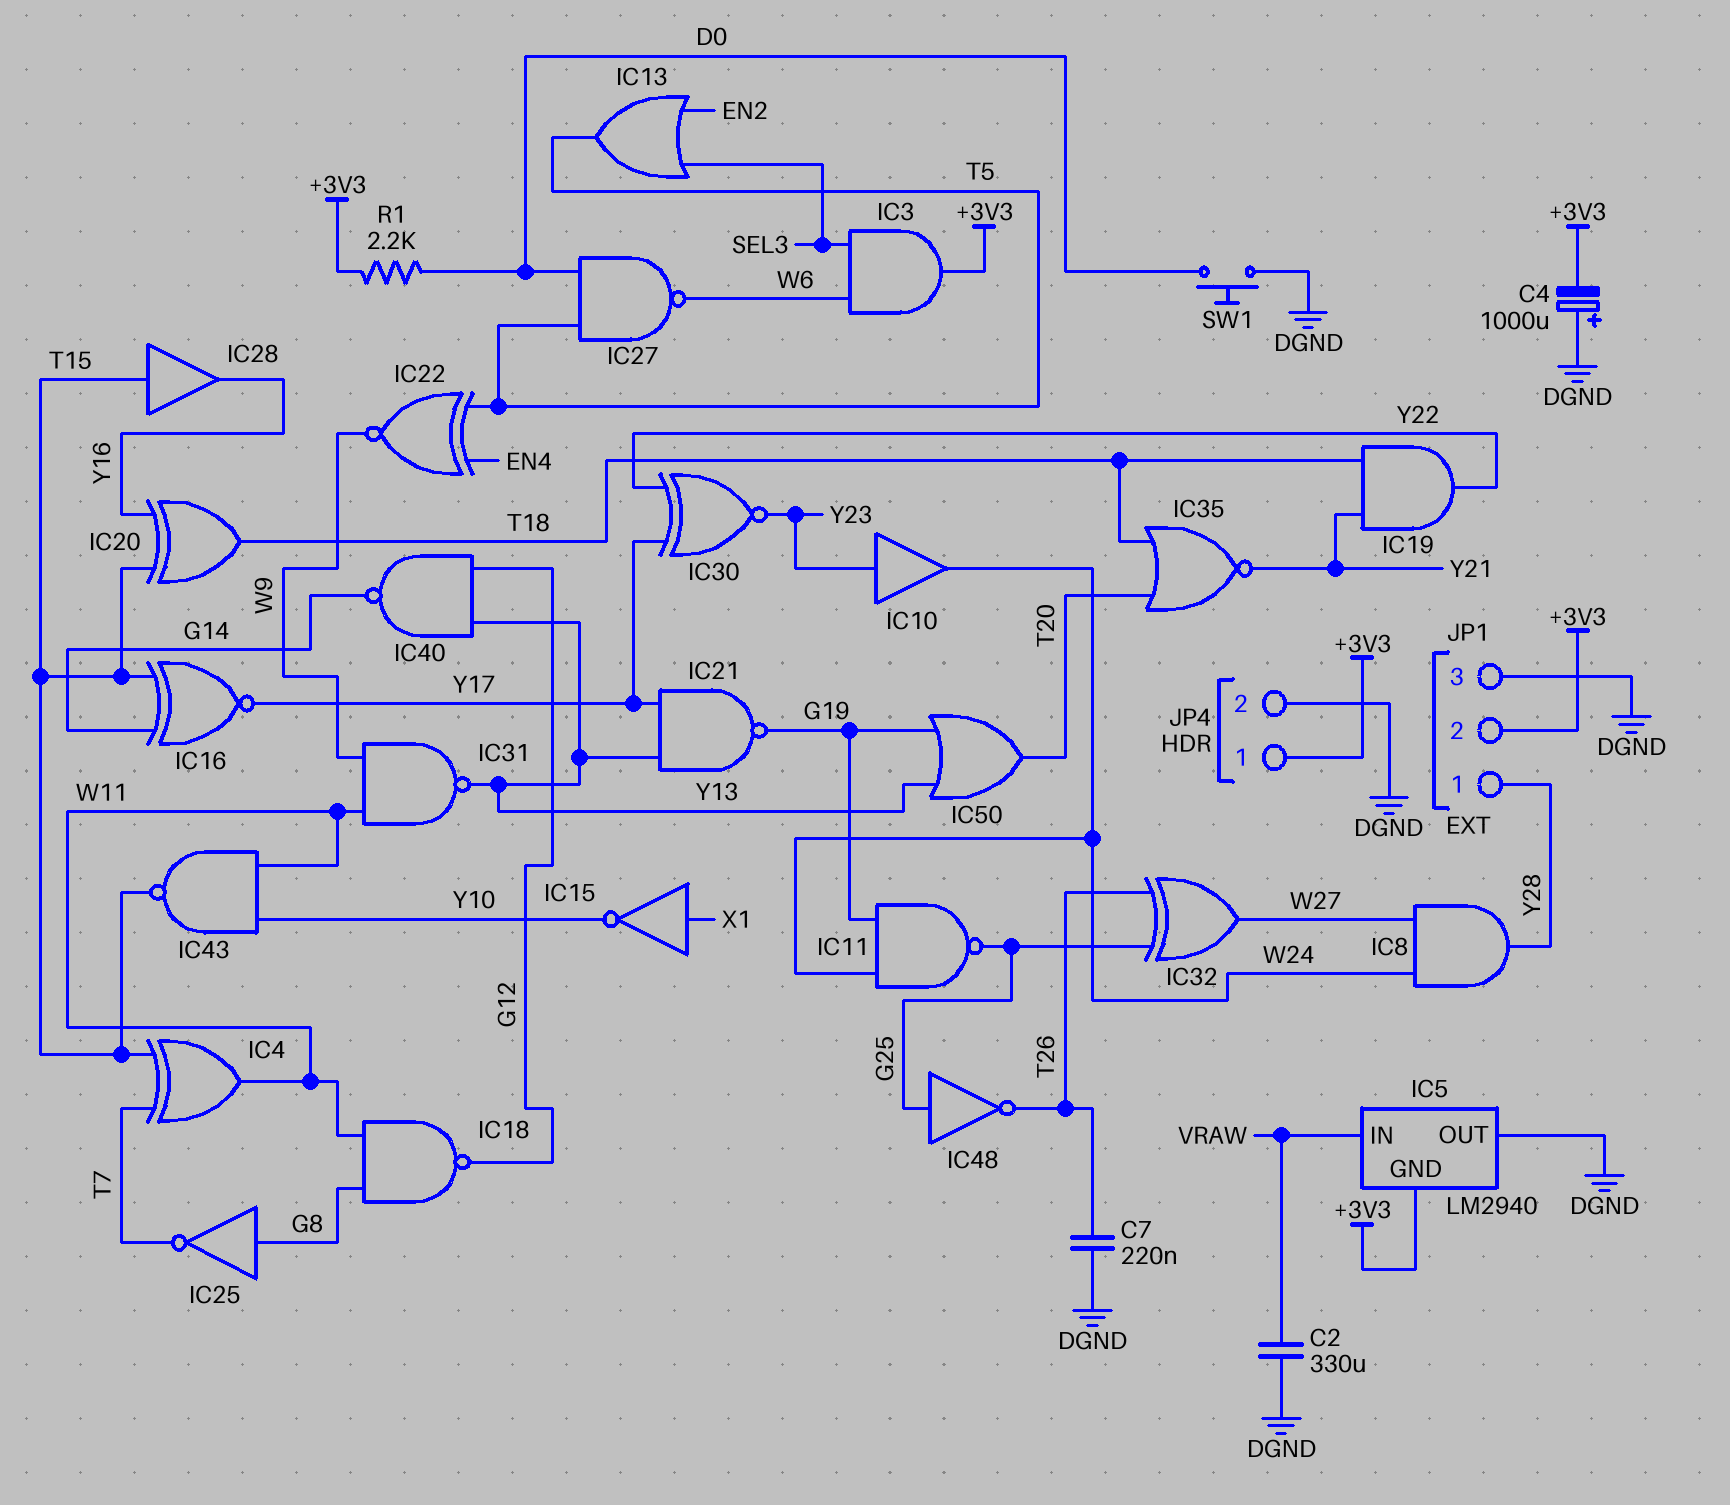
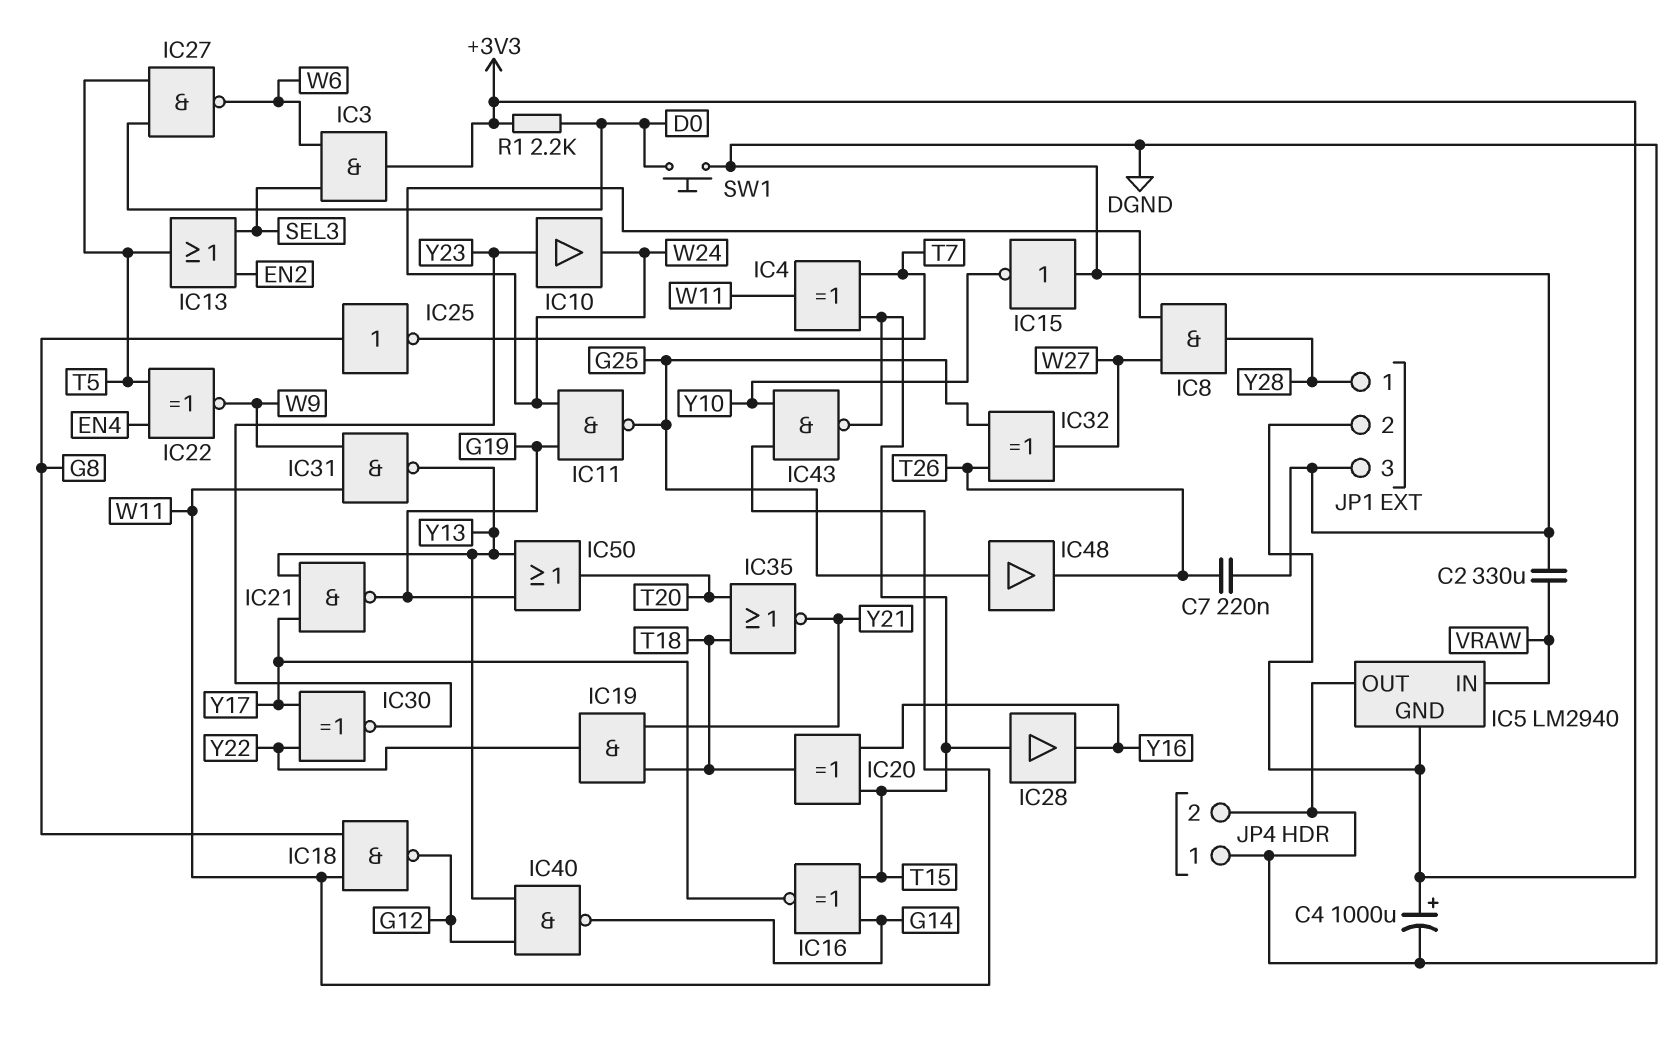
C4: 1000uF (plus DGND, minus +3V3) -> 1000uF (plus +3V3, minus DGND)
IC15: NOT (in X1, out Y10) -> NOT (in DGND, out Y10)
IC48: NOT (in G25, out T26) -> buffer (in G25, out T26)
JP4 pin 1: +3V3 -> DGND

